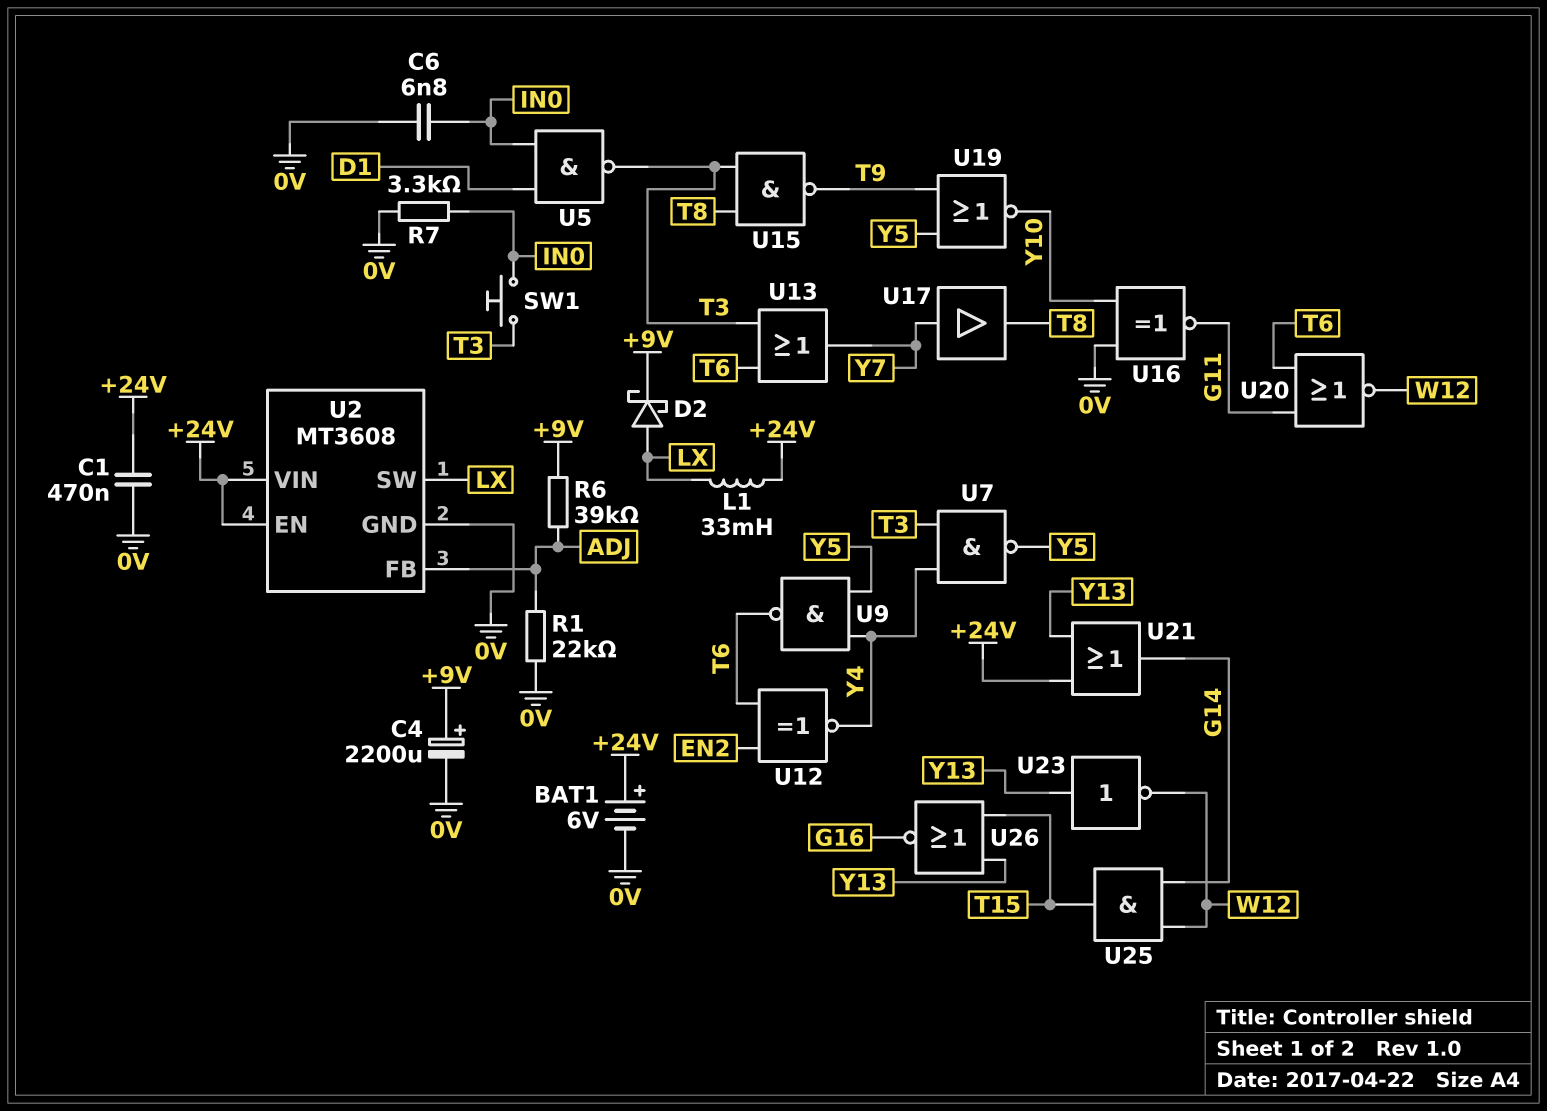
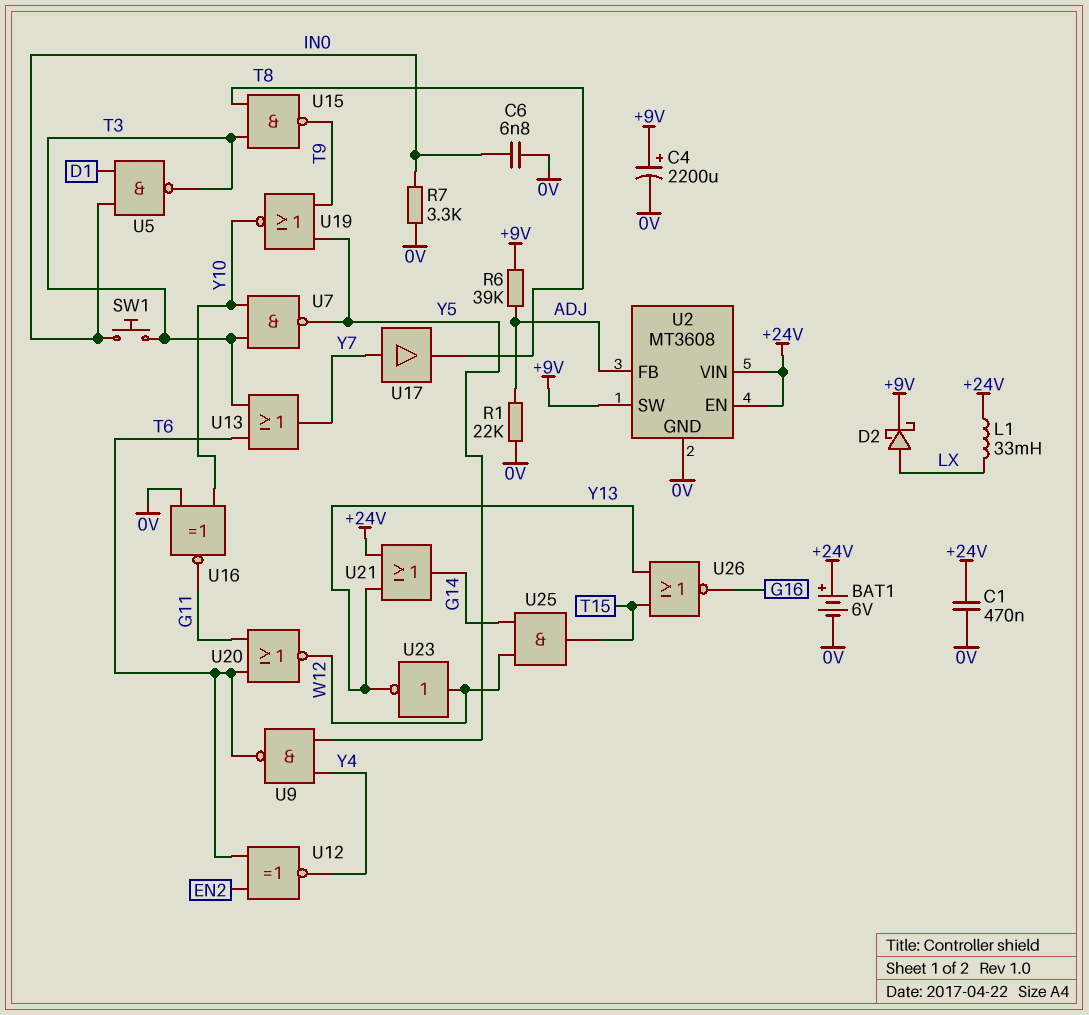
U2 pin SW: LX -> +9V
U7: NAND (in T3, in Y4, out Y5) -> NAND (in T3, in Y10, out Y5)
U23: NOT (in Y13, out W12) -> NOT (in W12, out Y13)

